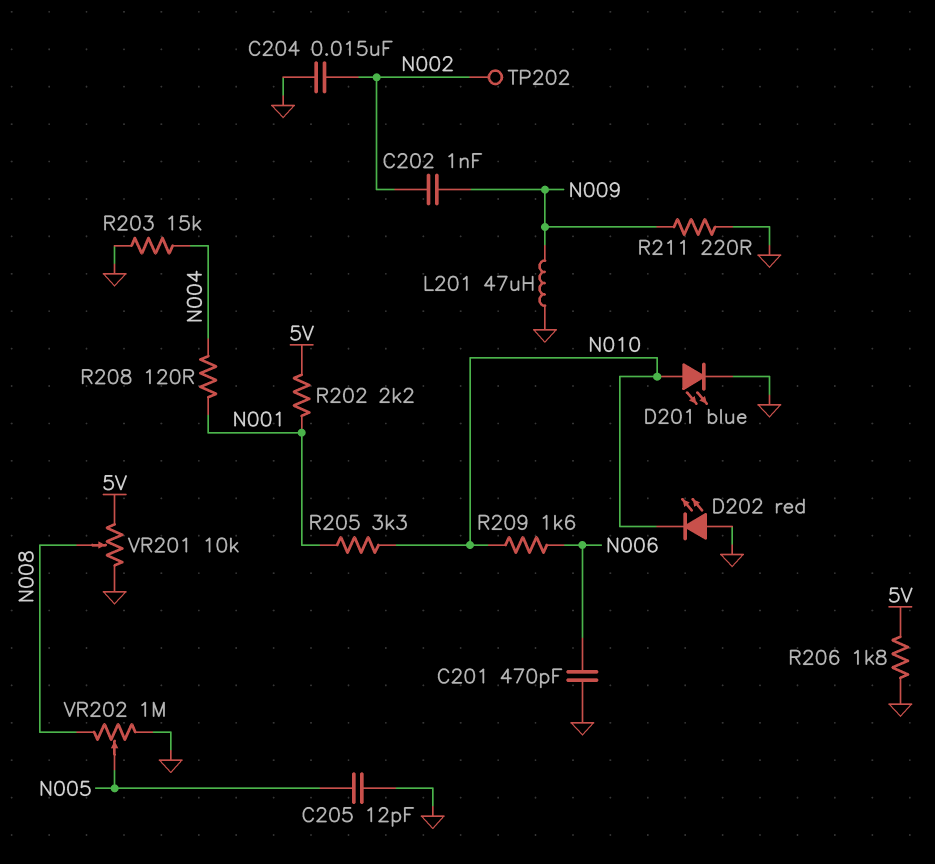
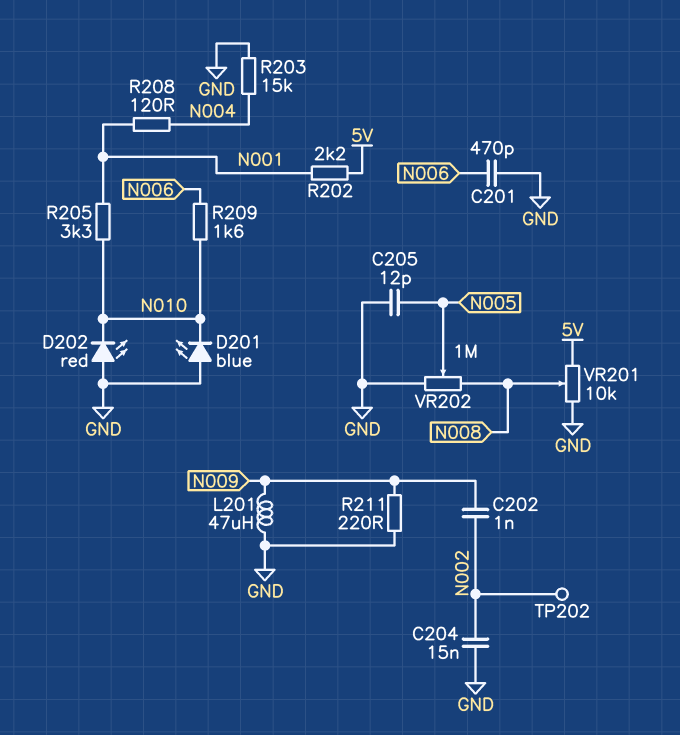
D201: LED blue (A N010, K GND) -> LED blue (A GND, K N010)
R206: 1.8k (5V, GND) -> none

